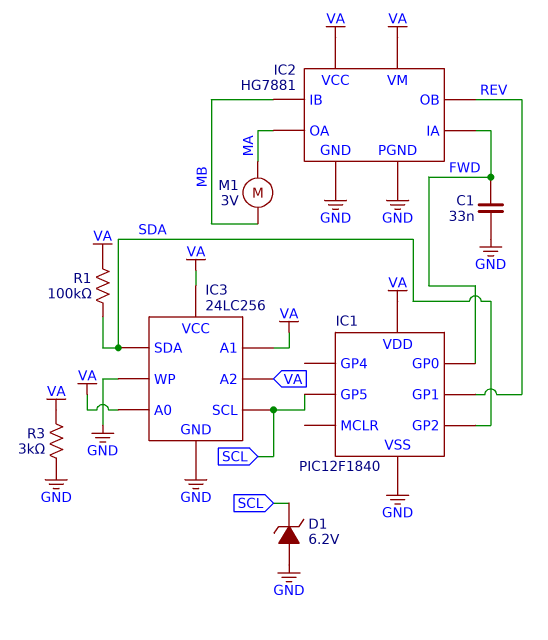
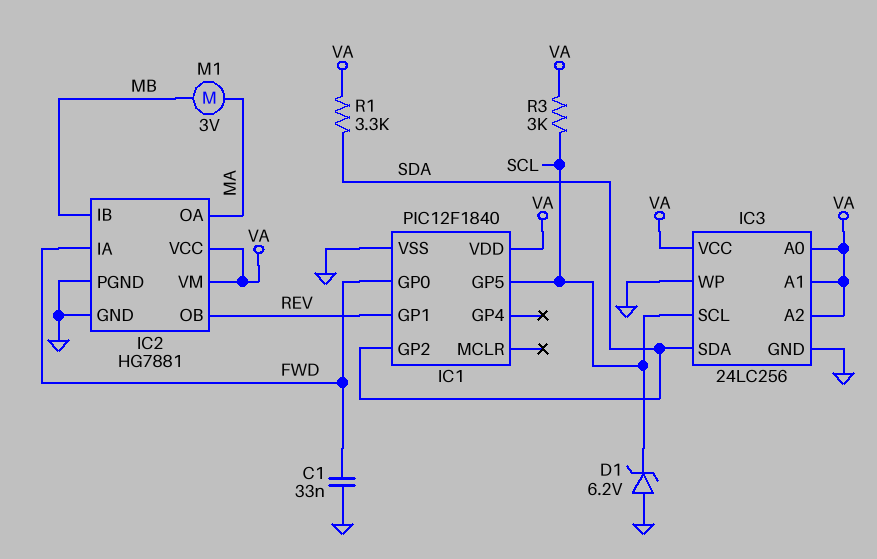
R1: 100k (SDA, VA) -> 3.3k (SDA, VA)
R3: 3k (GND, VA) -> 3k (SCL, VA)

